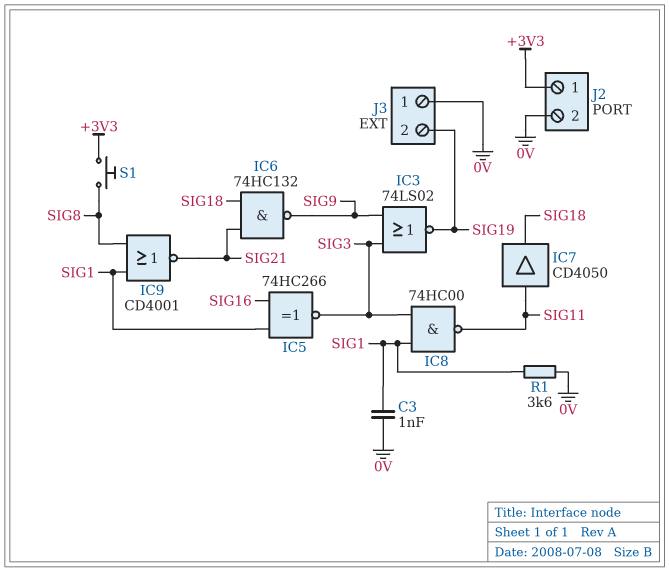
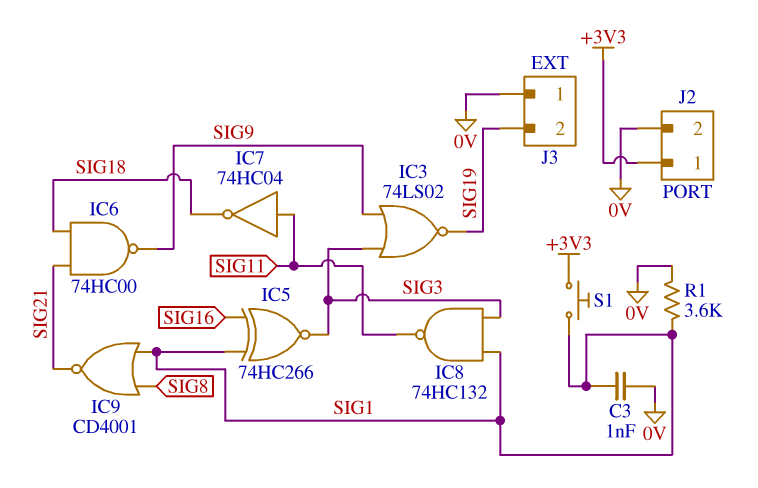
IC6: NAND 74HC132 (in SIG18, in SIG21, out SIG9) -> NAND 74HC00 (in SIG18, in SIG21, out SIG9)
IC7: buffer CD4050 (in SIG11, out SIG18) -> NOT 74HC04 (in SIG11, out SIG18)
IC8: NAND 74HC00 (in SIG1, in SIG3, out SIG11) -> NAND 74HC132 (in SIG1, in SIG3, out SIG11)
S1: button (+3V3, SIG8) -> button (+3V3, SIG1)

